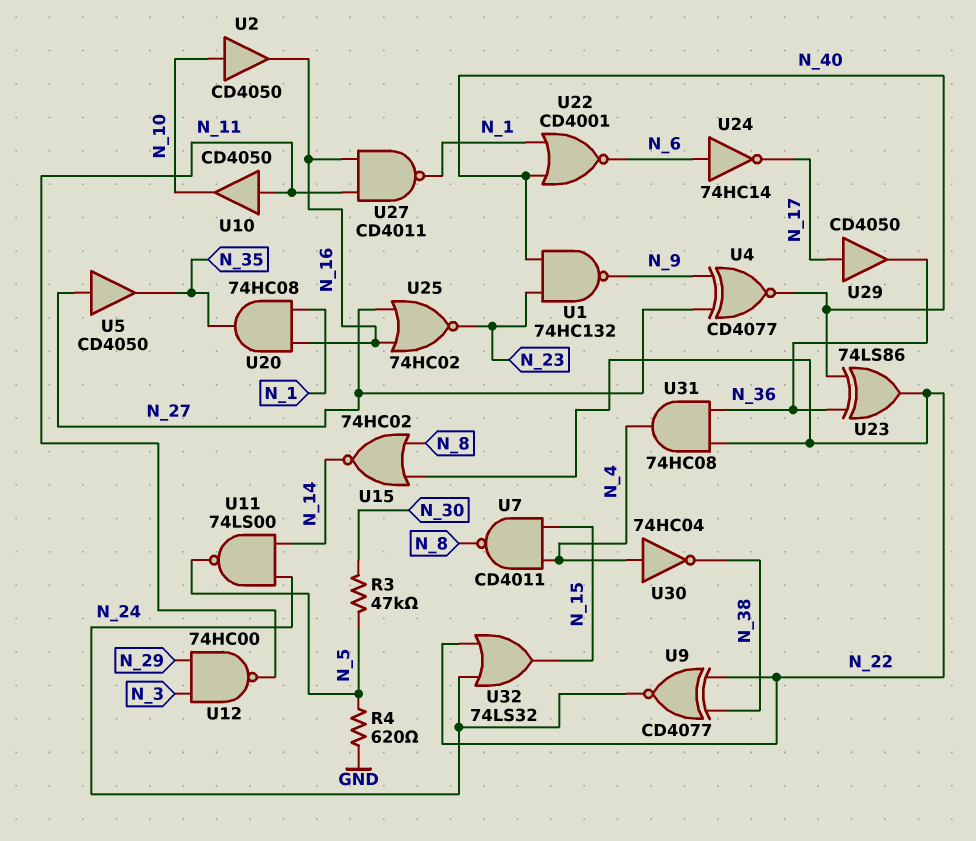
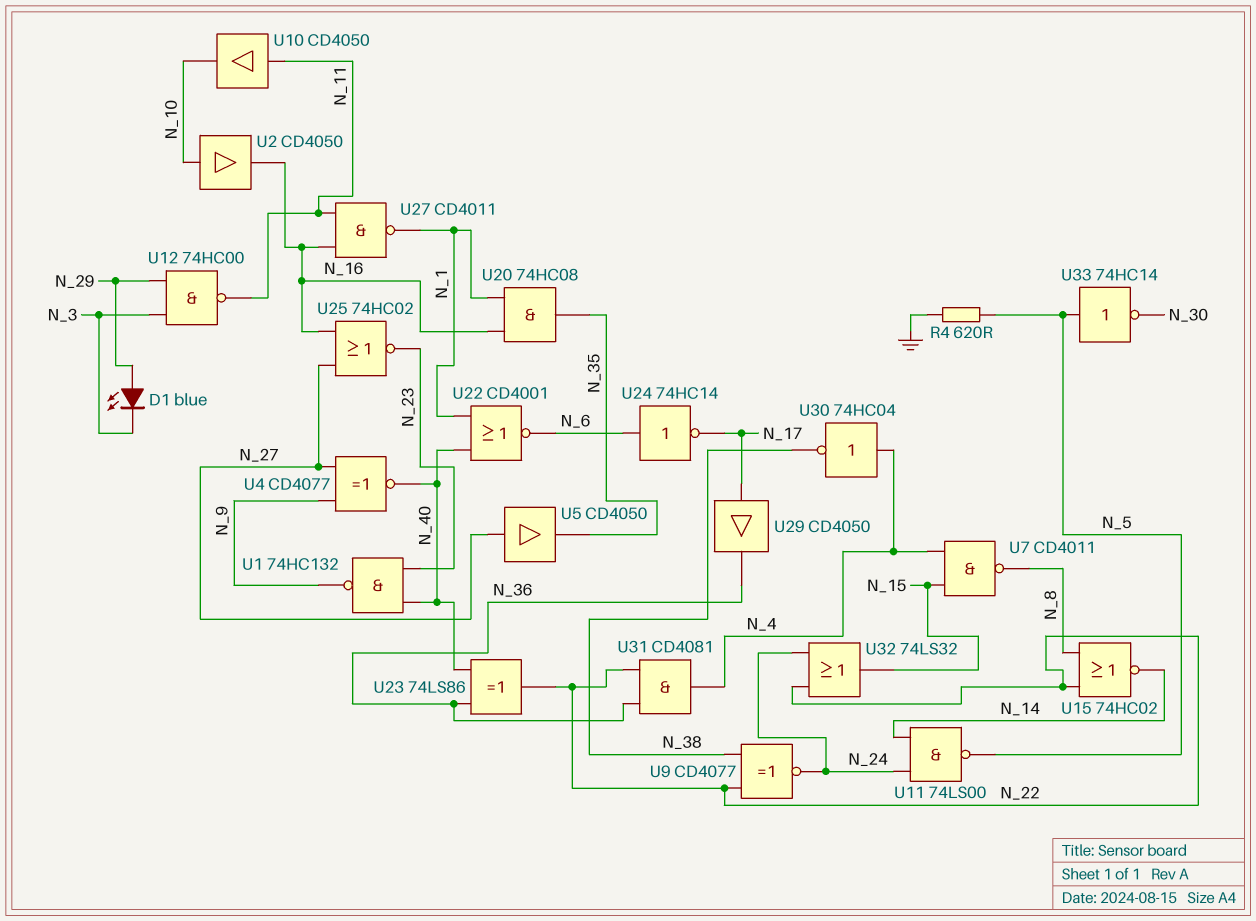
D1: none -> LED blue (A N_29, K N_3)
R3: 47k (N_5, N_30) -> none
U31: AND 74HC08 (in N_22, in N_36, out N_4) -> AND CD4081 (in N_22, in N_36, out N_4)
U33: none -> NOT 74HC14 (in N_5, out N_30)

